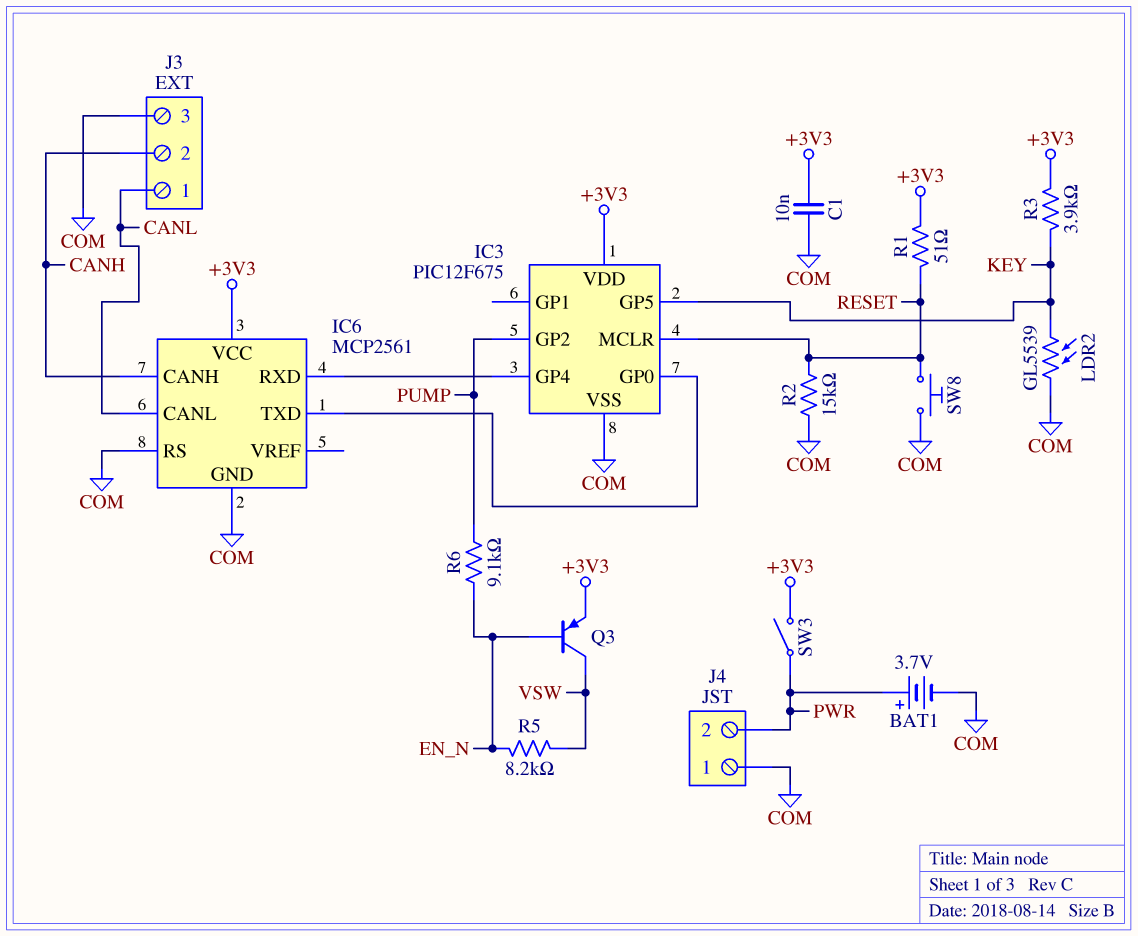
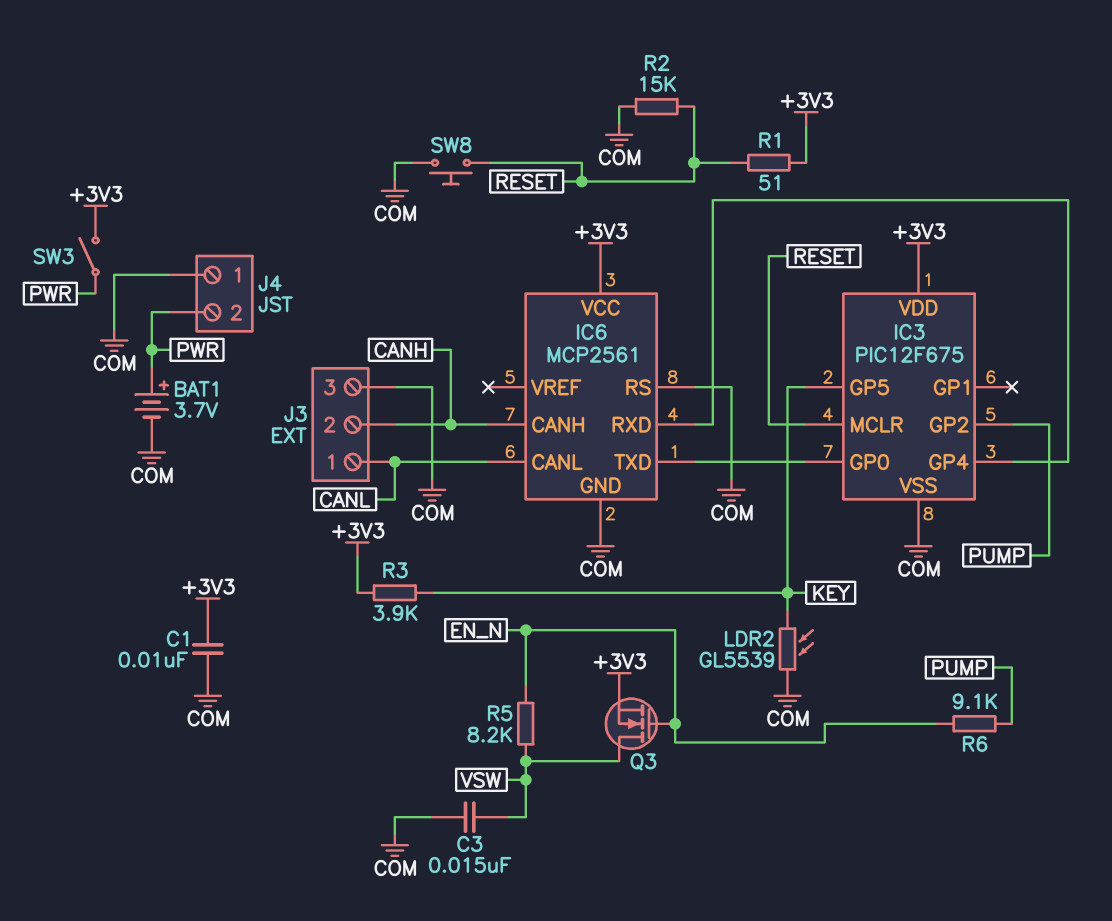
C3: none -> 15nF (COM, VSW)
Q3: PNP (B EN_N, C VSW, E +3V3) -> NMOS (G EN_N, D VSW, S +3V3)

